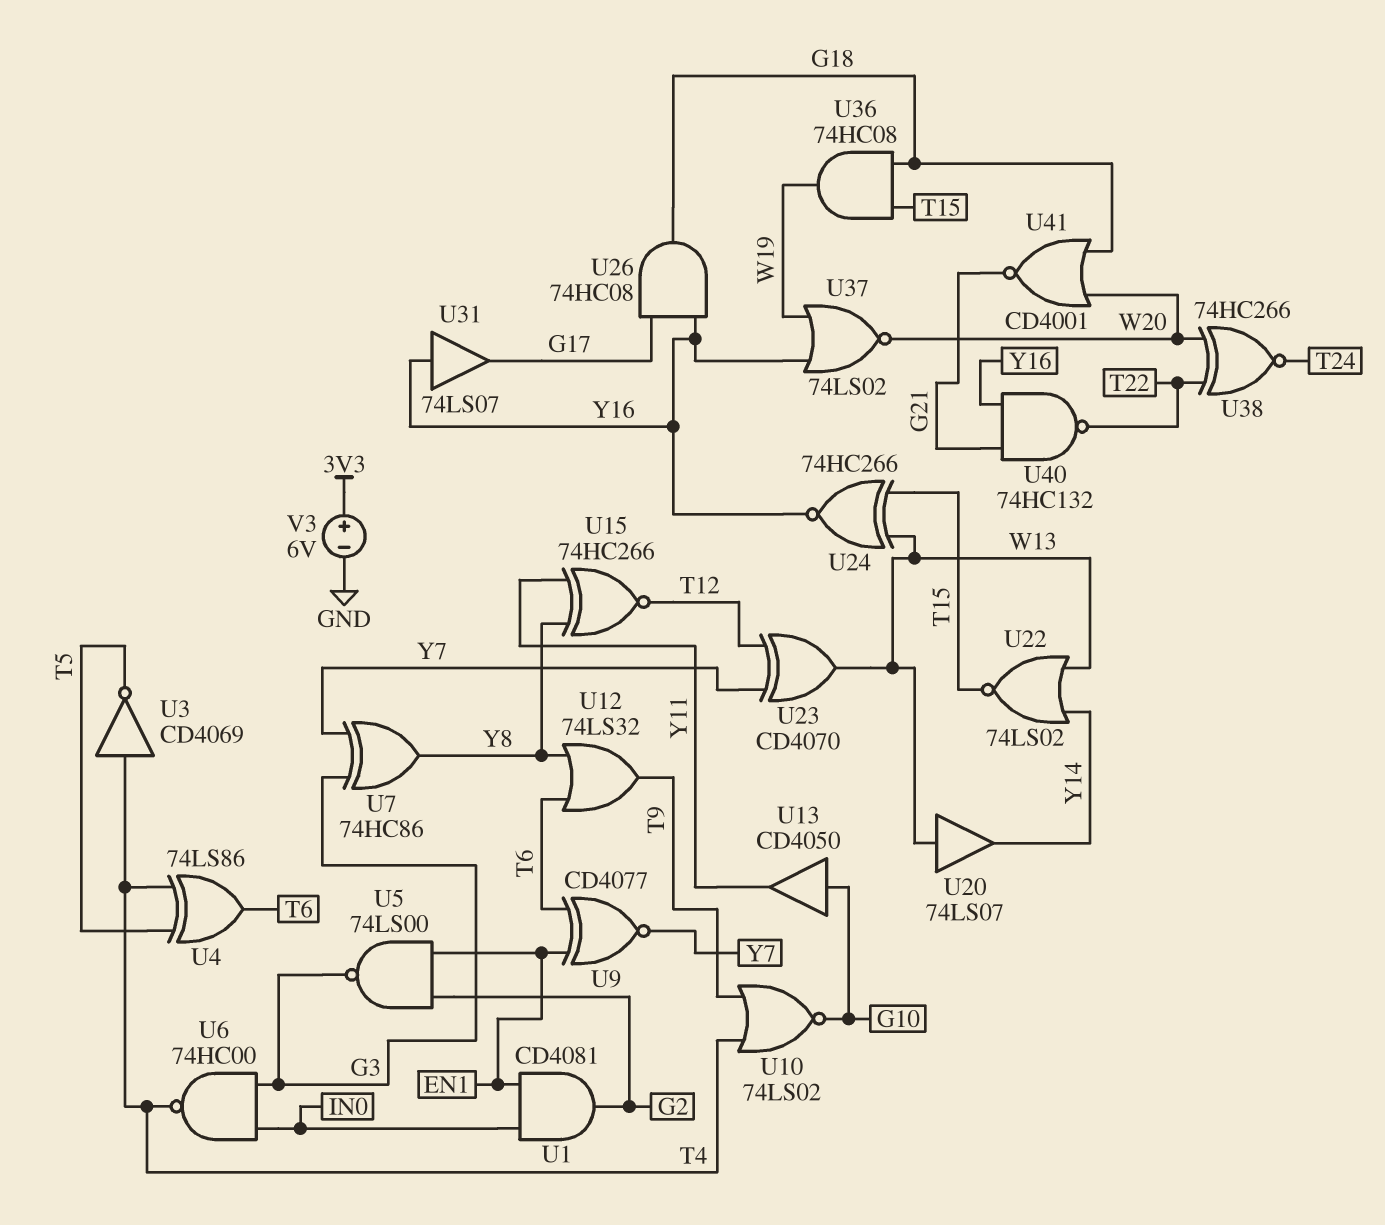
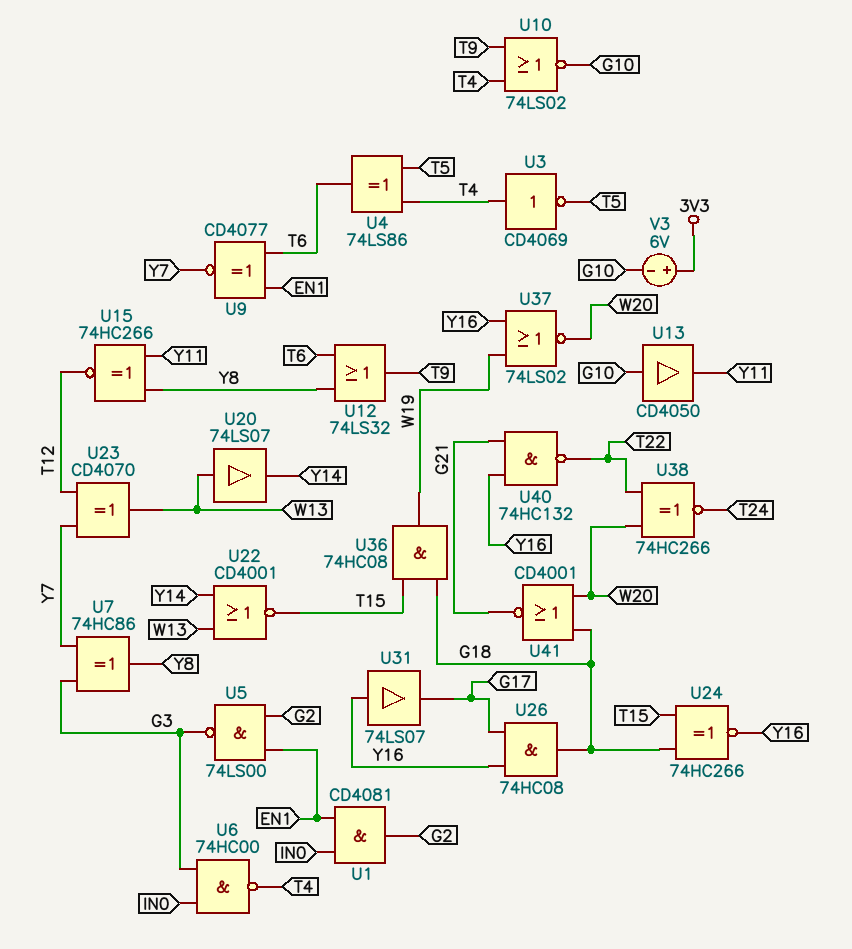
U22: NOR 74LS02 (in W13, in Y14, out T15) -> NOR CD4001 (in W13, in Y14, out T15)
U24: XNOR 74HC266 (in T15, in W13, out Y16) -> XNOR 74HC266 (in G18, in T15, out Y16)
V3: 6V (plus 3V3, minus GND) -> 6V (plus 3V3, minus G10)

